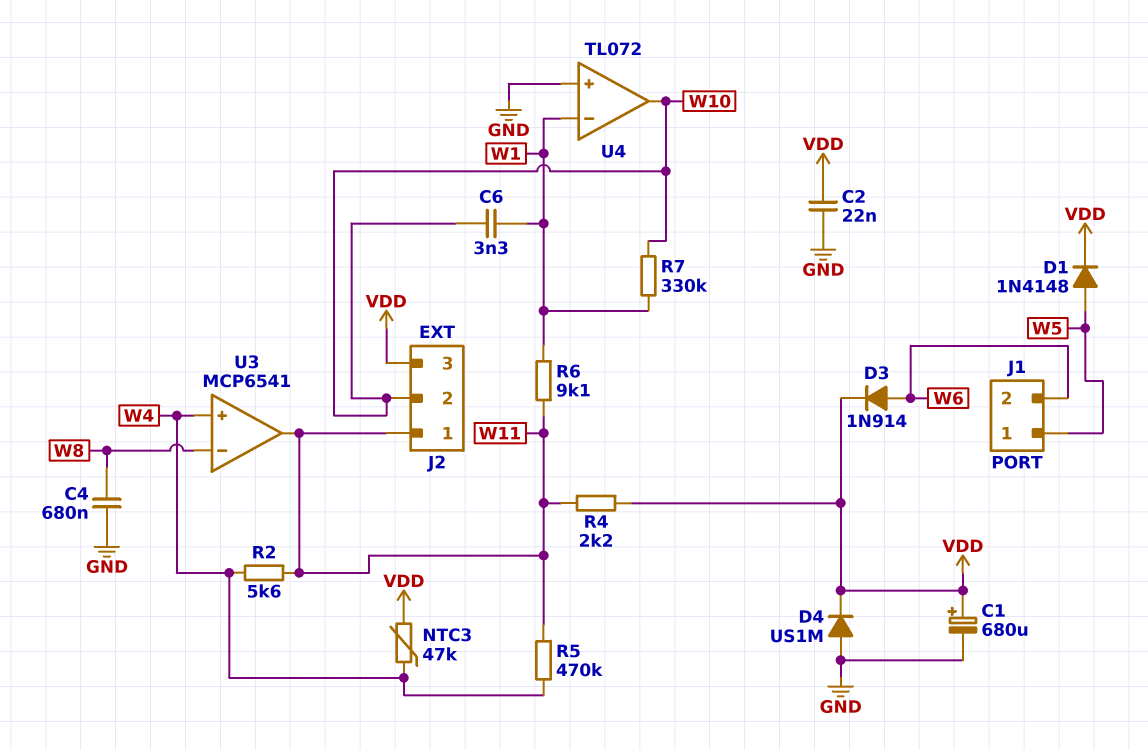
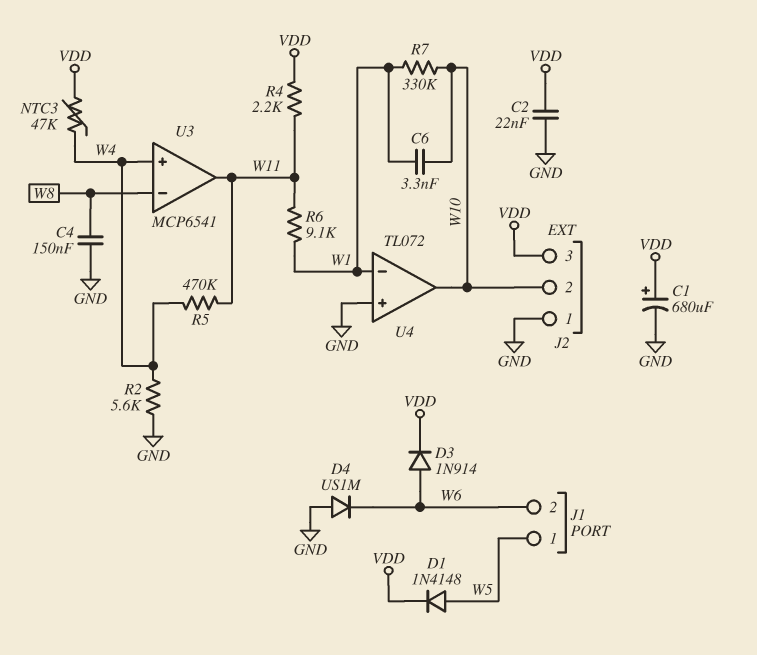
C4: 680nF (GND, W8) -> 150nF (GND, W8)
D4: diode US1M (A GND, K VDD) -> diode US1M (A GND, K W6)
J2 pin 1: W11 -> GND
R2: 5.6k (W4, W11) -> 5.6k (GND, W4)

